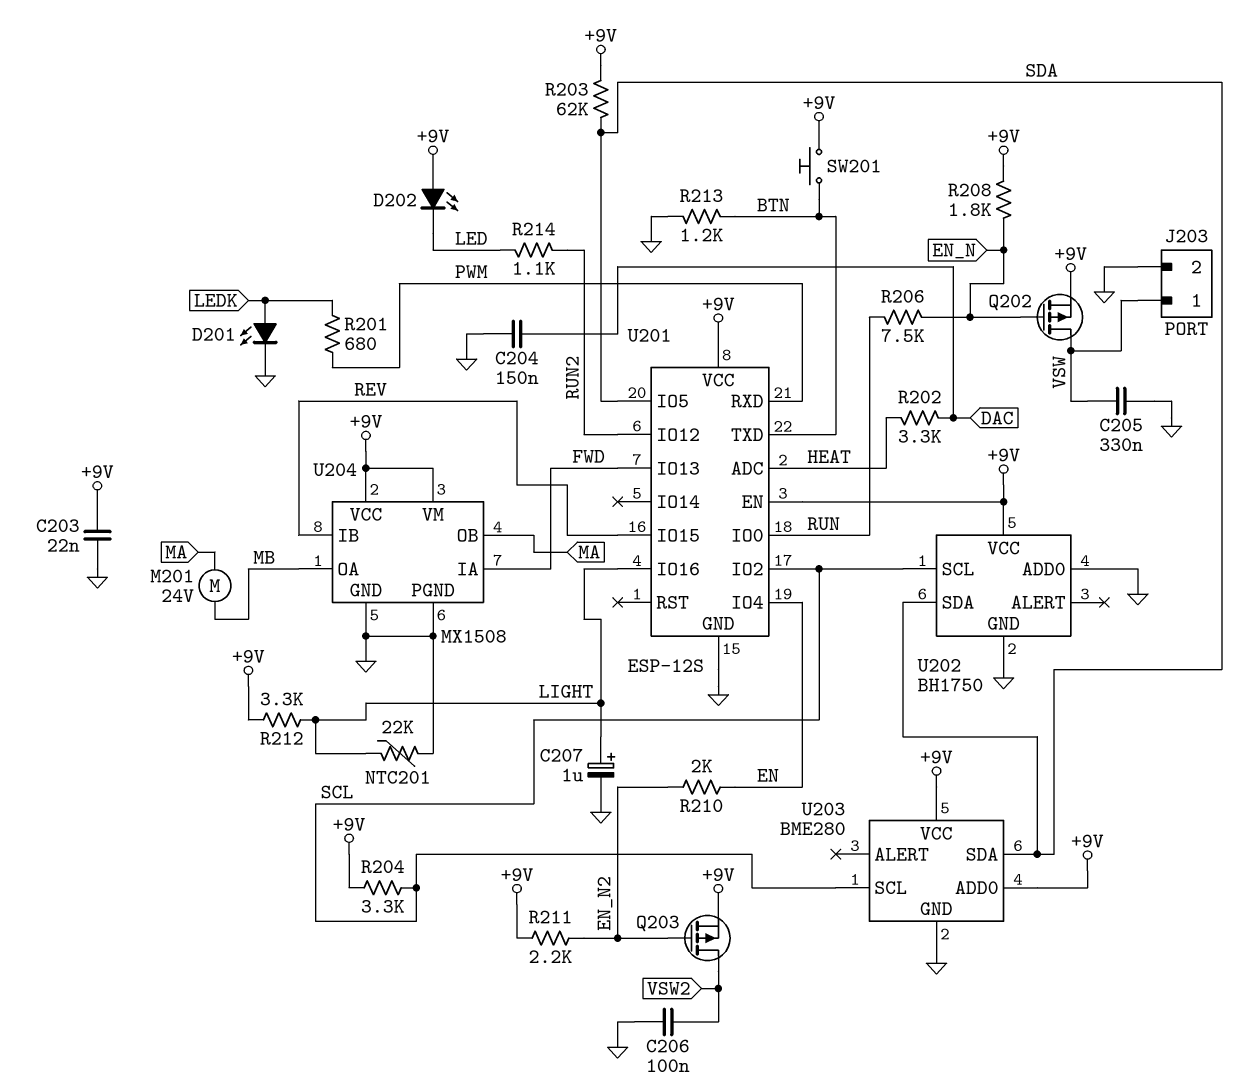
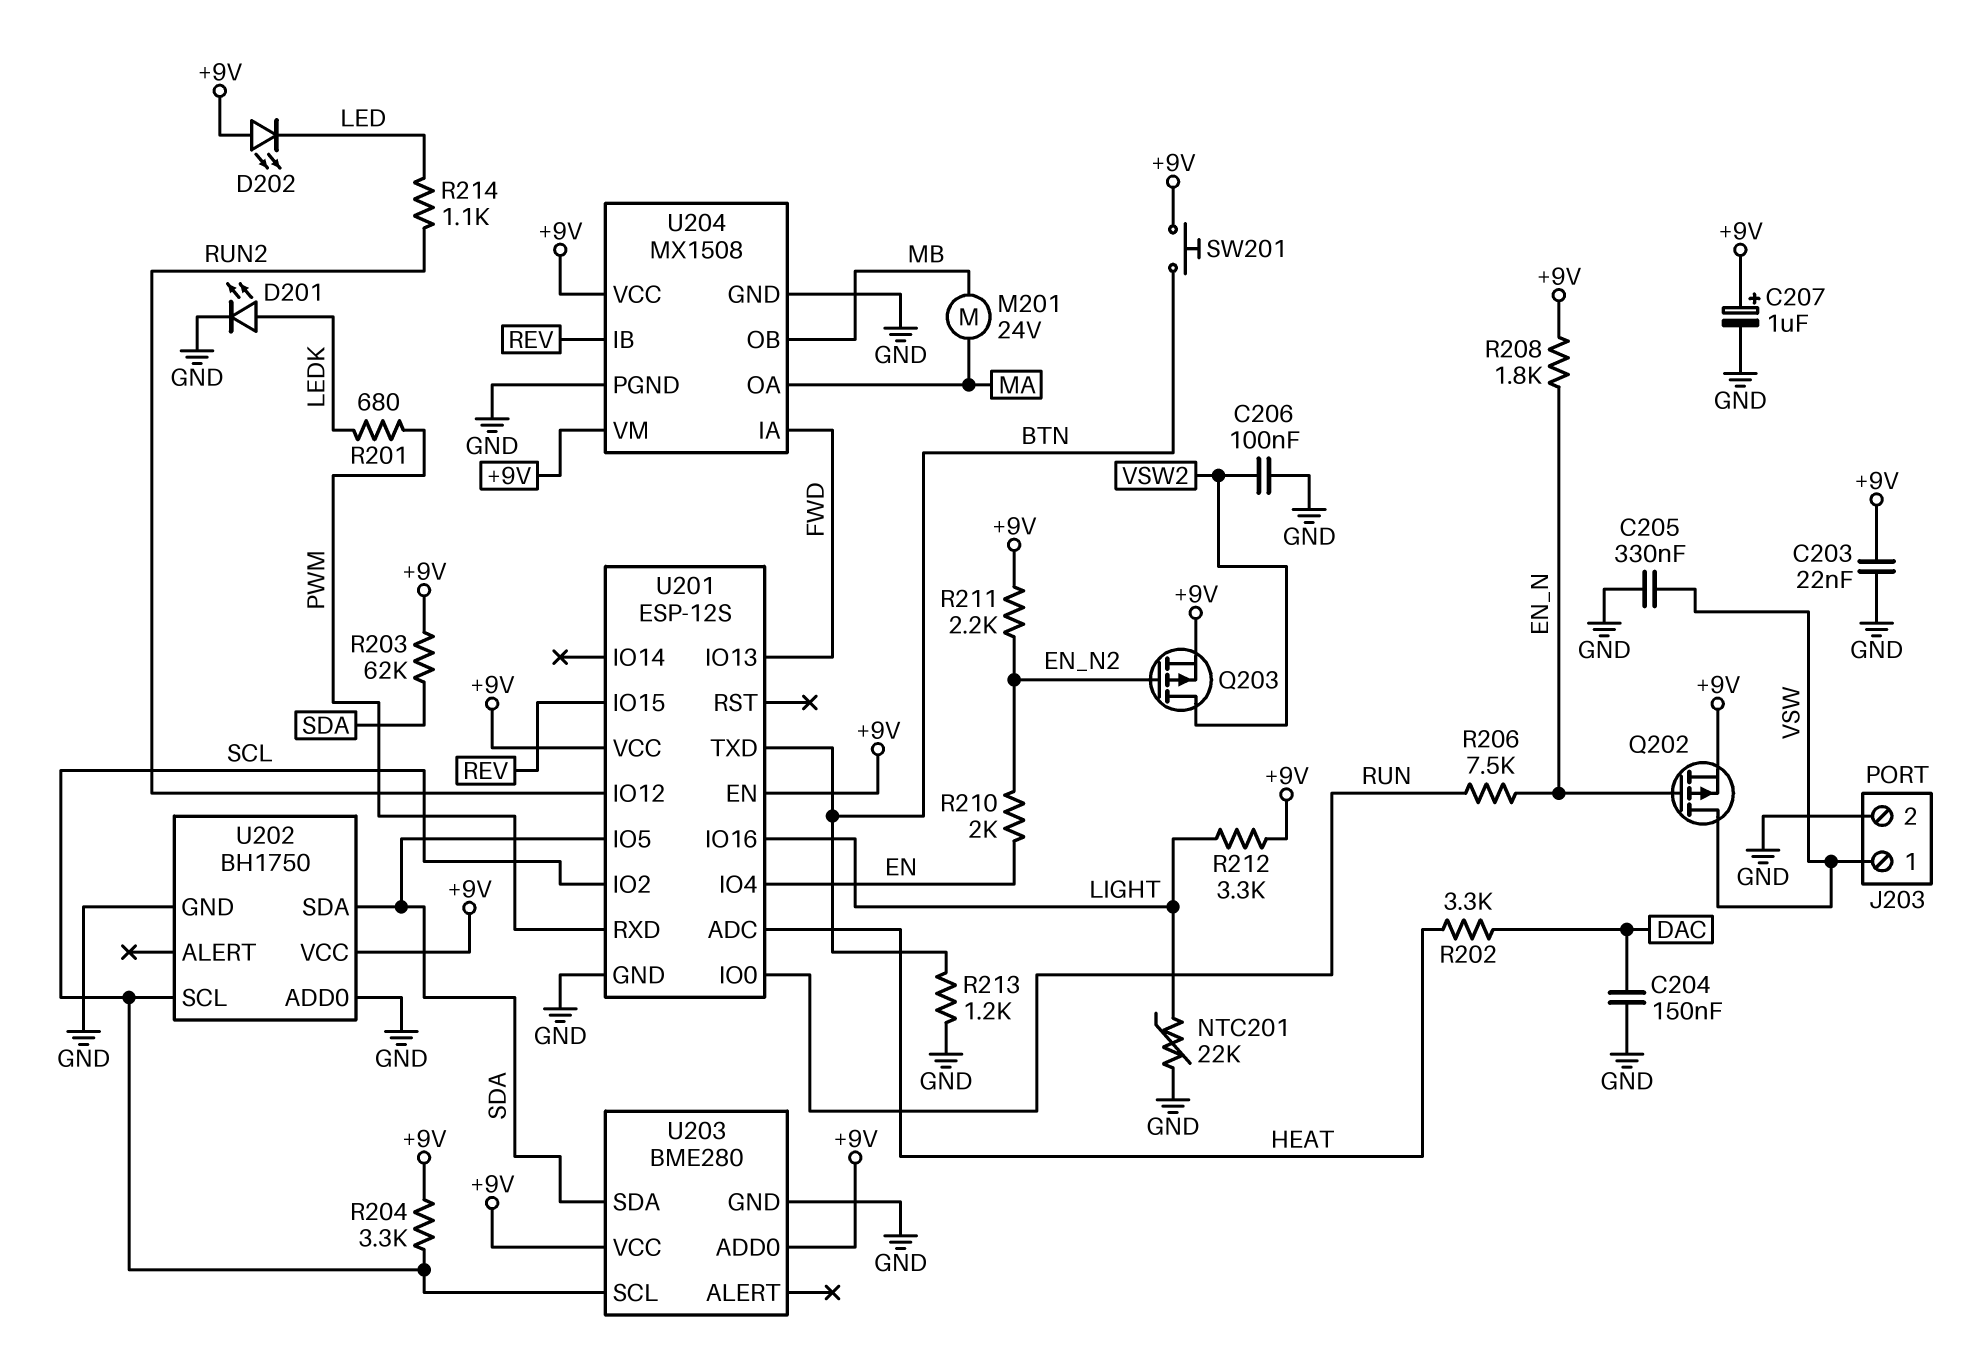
C207: 1uF (plus LIGHT, minus GND) -> 1uF (plus +9V, minus GND)
U204 pin OA: MB -> MA
U204 pin OB: MA -> MB

